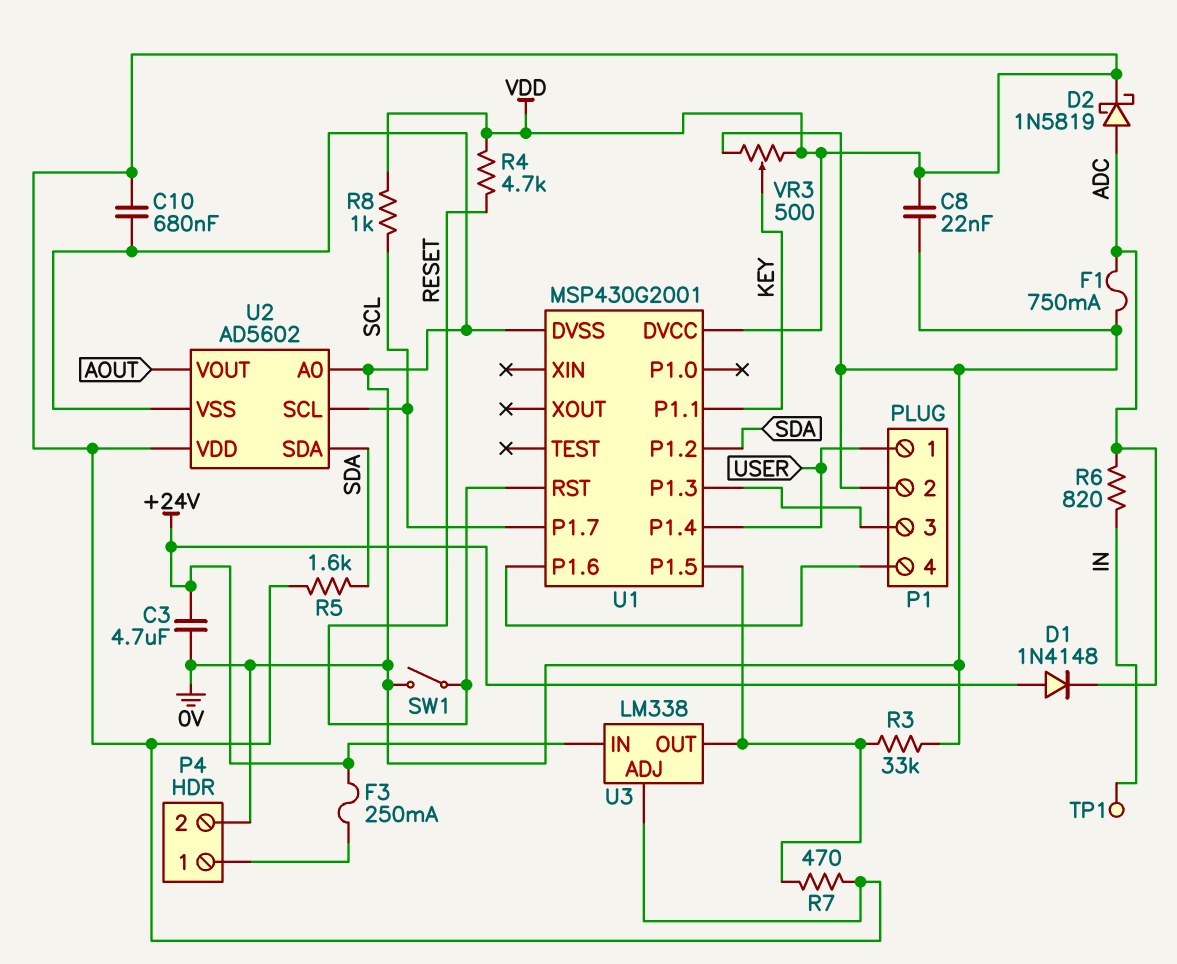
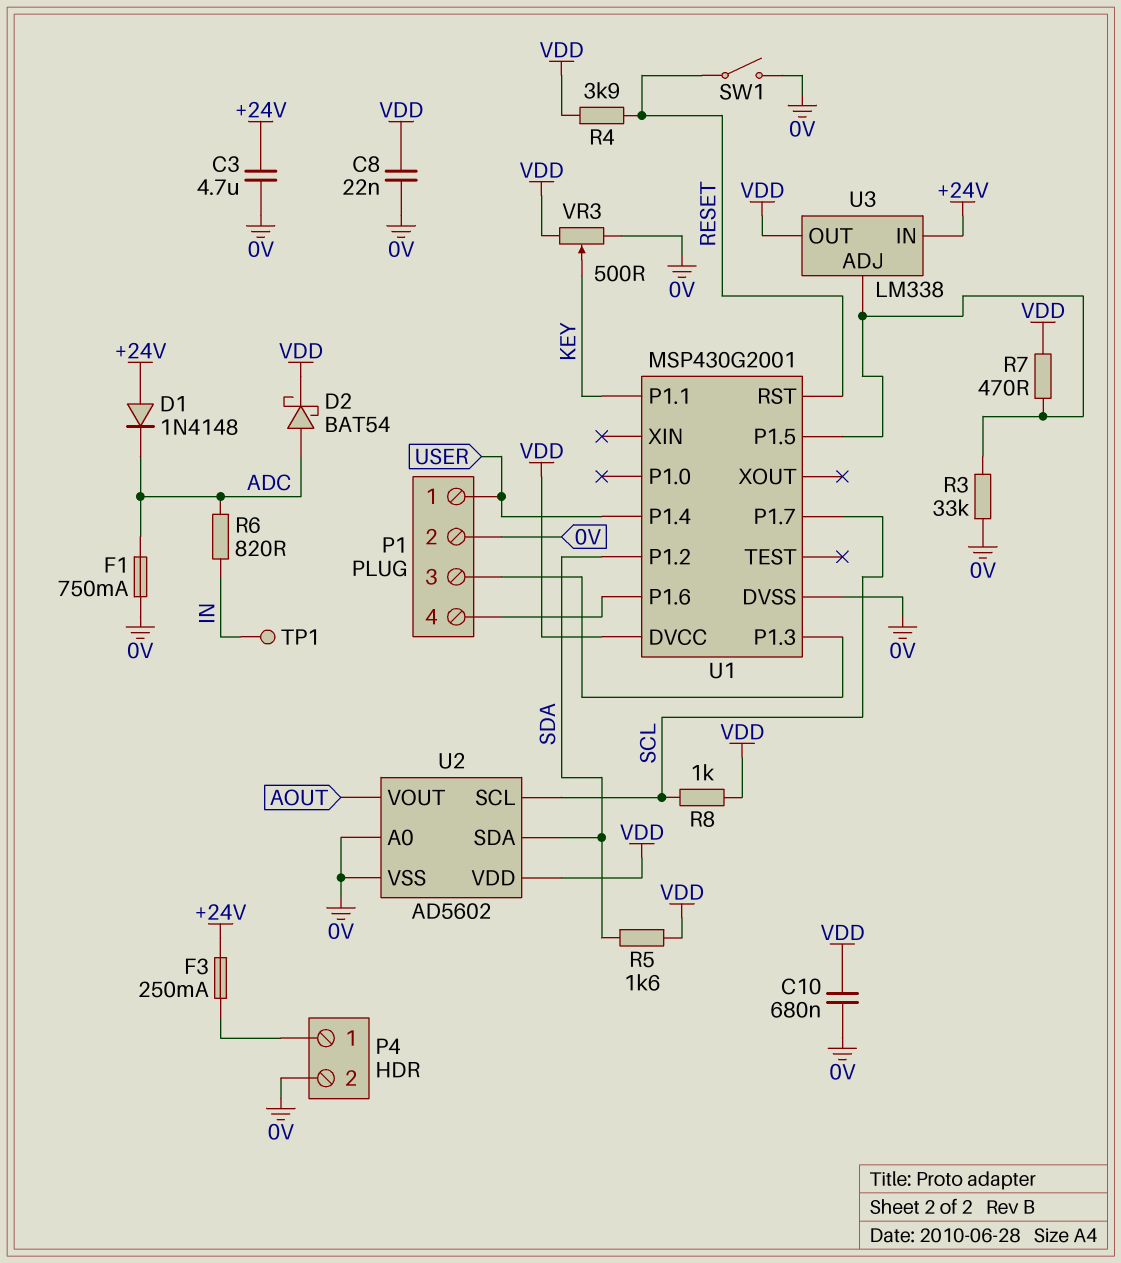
D2: schottky 1N5819 (A ADC, K VDD) -> schottky BAT54 (A ADC, K VDD)
R4: 4.7k (RESET, VDD) -> 3.9k (RESET, VDD)
U3 pin ADJ: VDD -> U1/P1.5
U3 pin OUT: U1/P1.5 -> VDD

